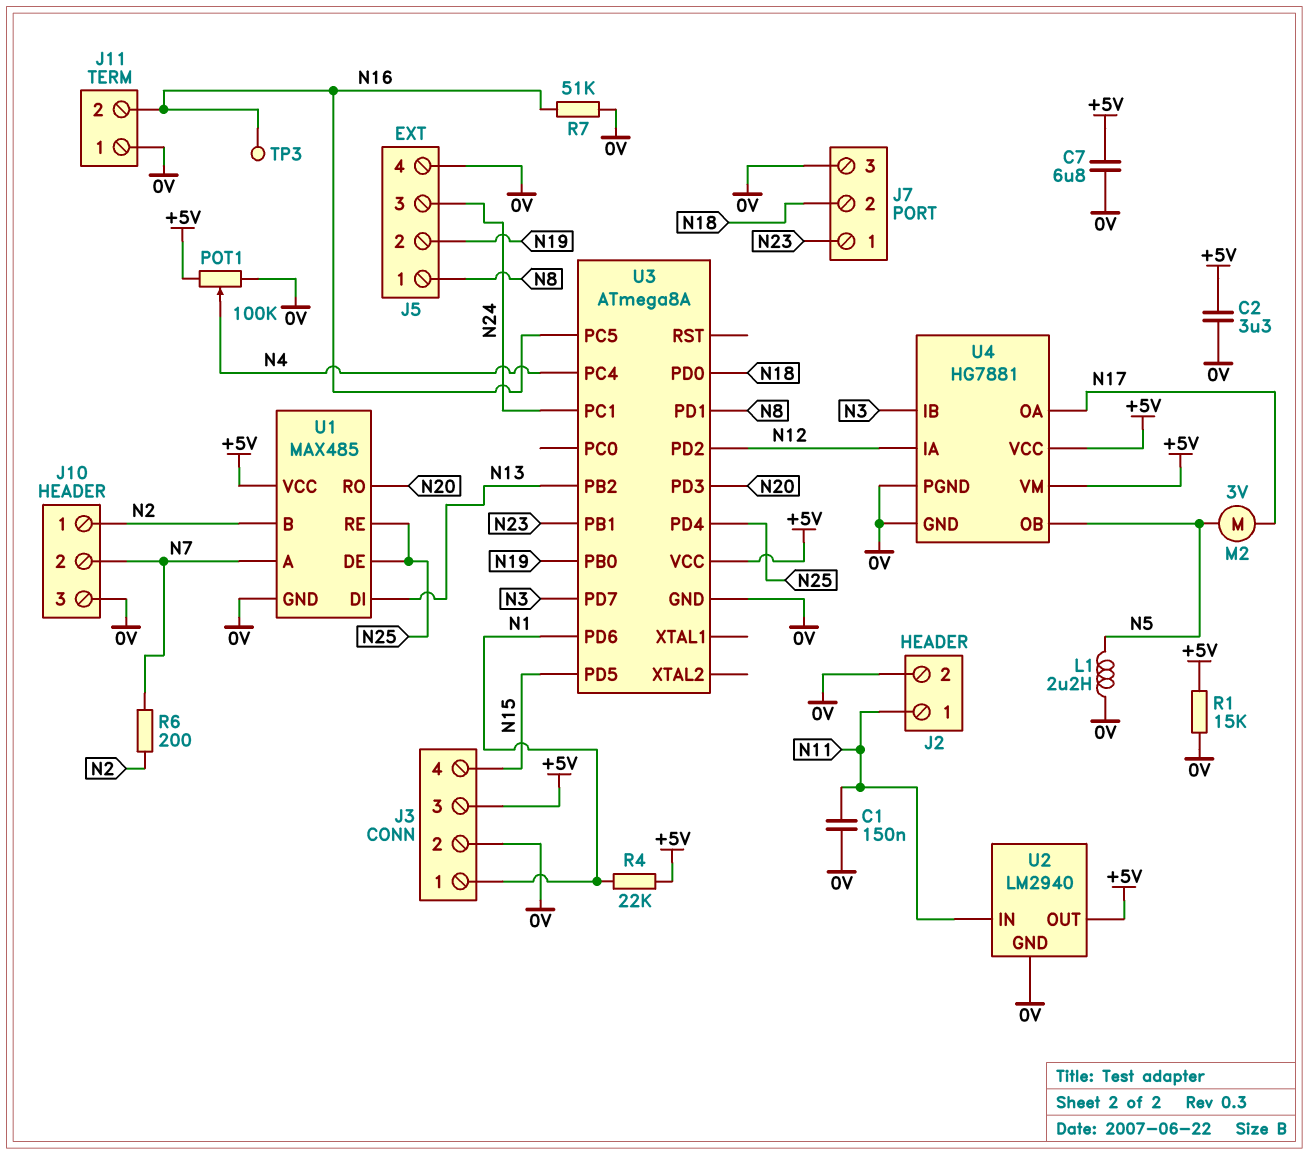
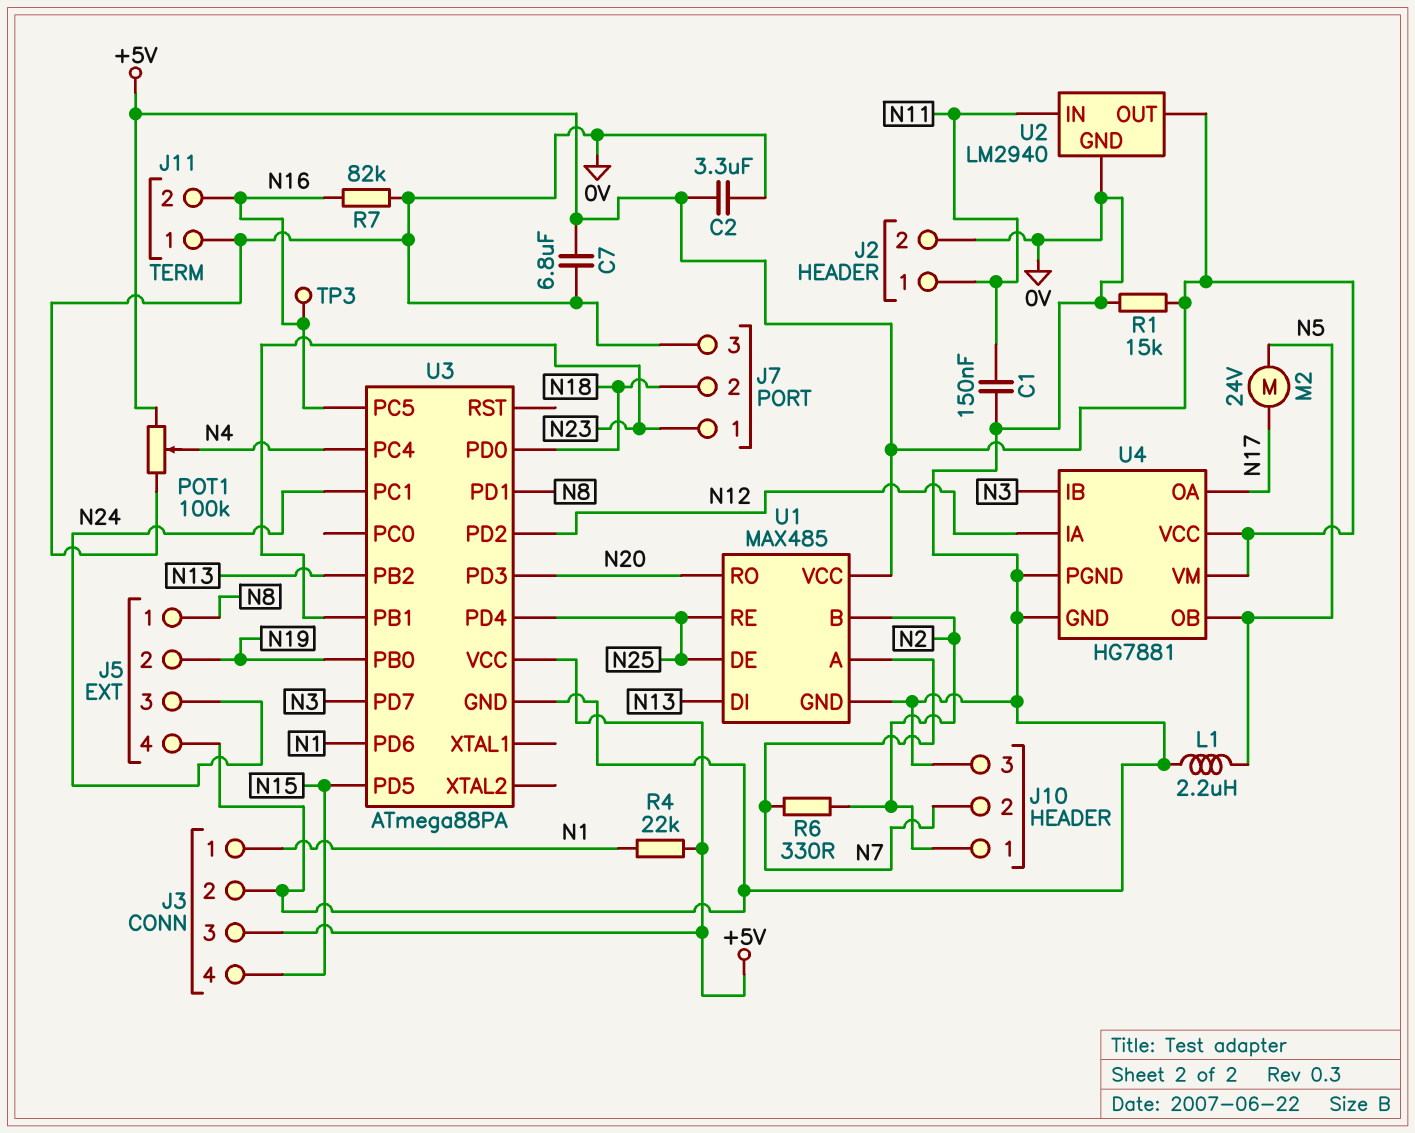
M2: motor 3V (N5, N17) -> motor 24V (N5, N17)
R6: 200 (N2, N7) -> 330 (N2, N7)
R7: 51k (0V, N16) -> 82k (0V, N16)
U3: ATmega8A -> ATmega88PA

